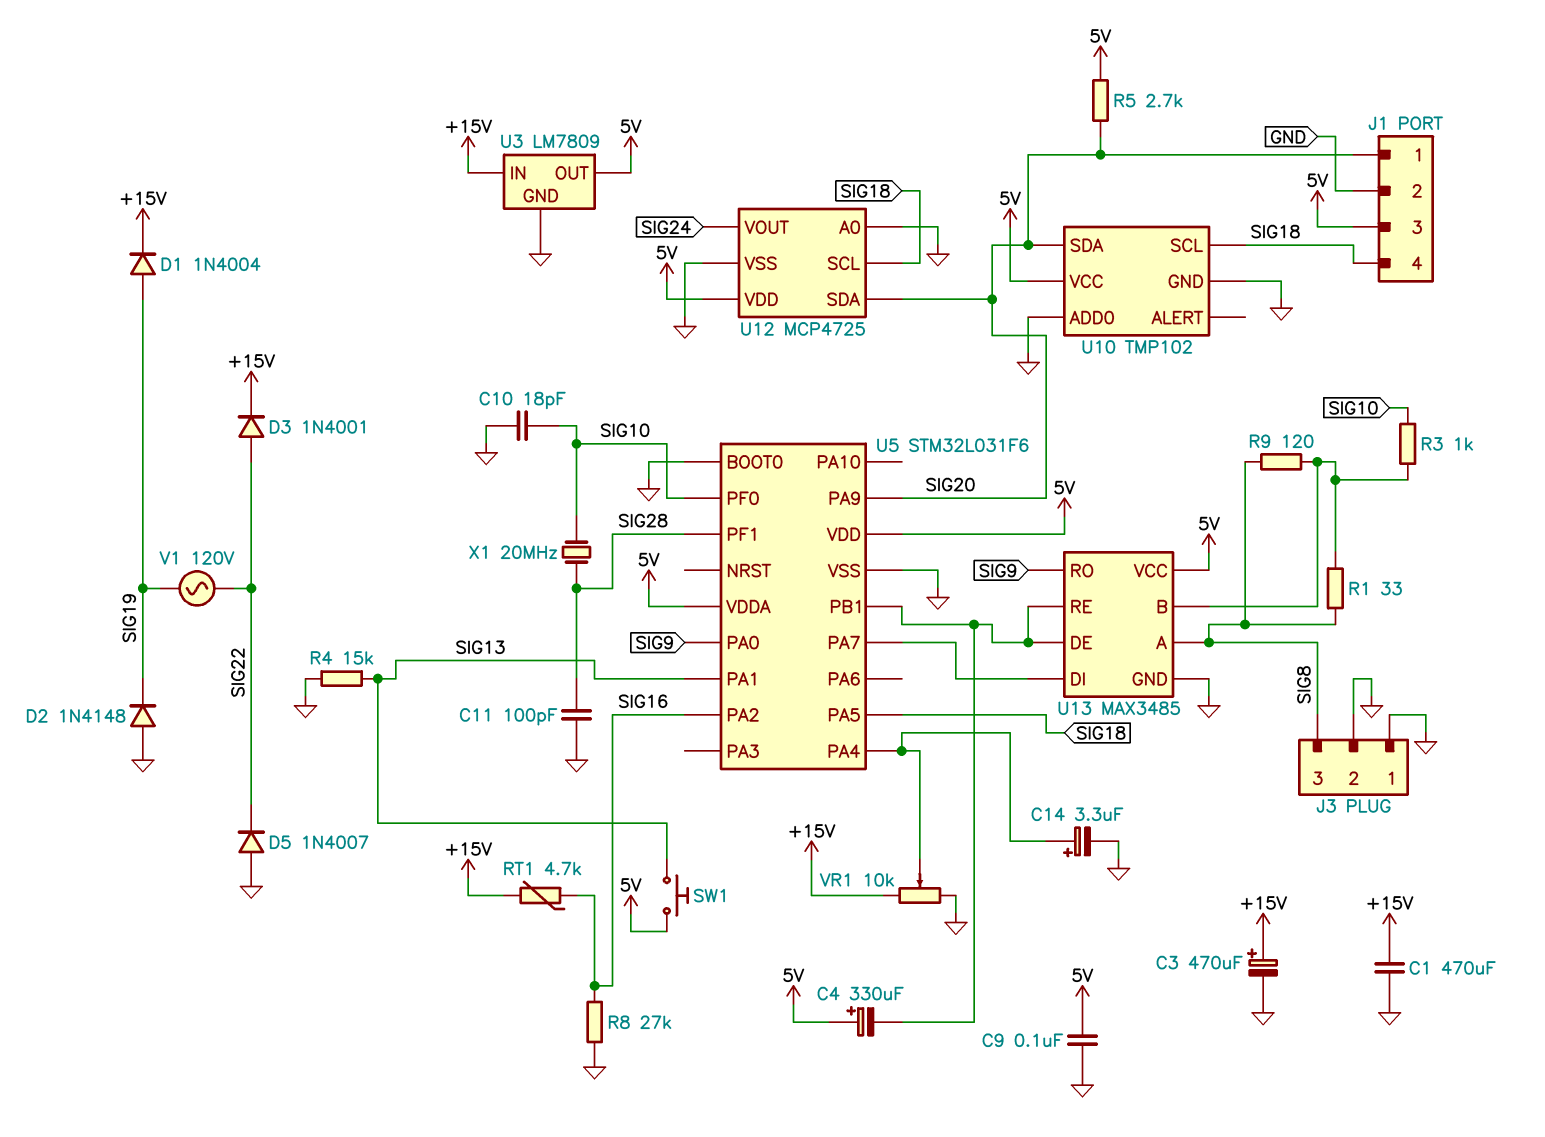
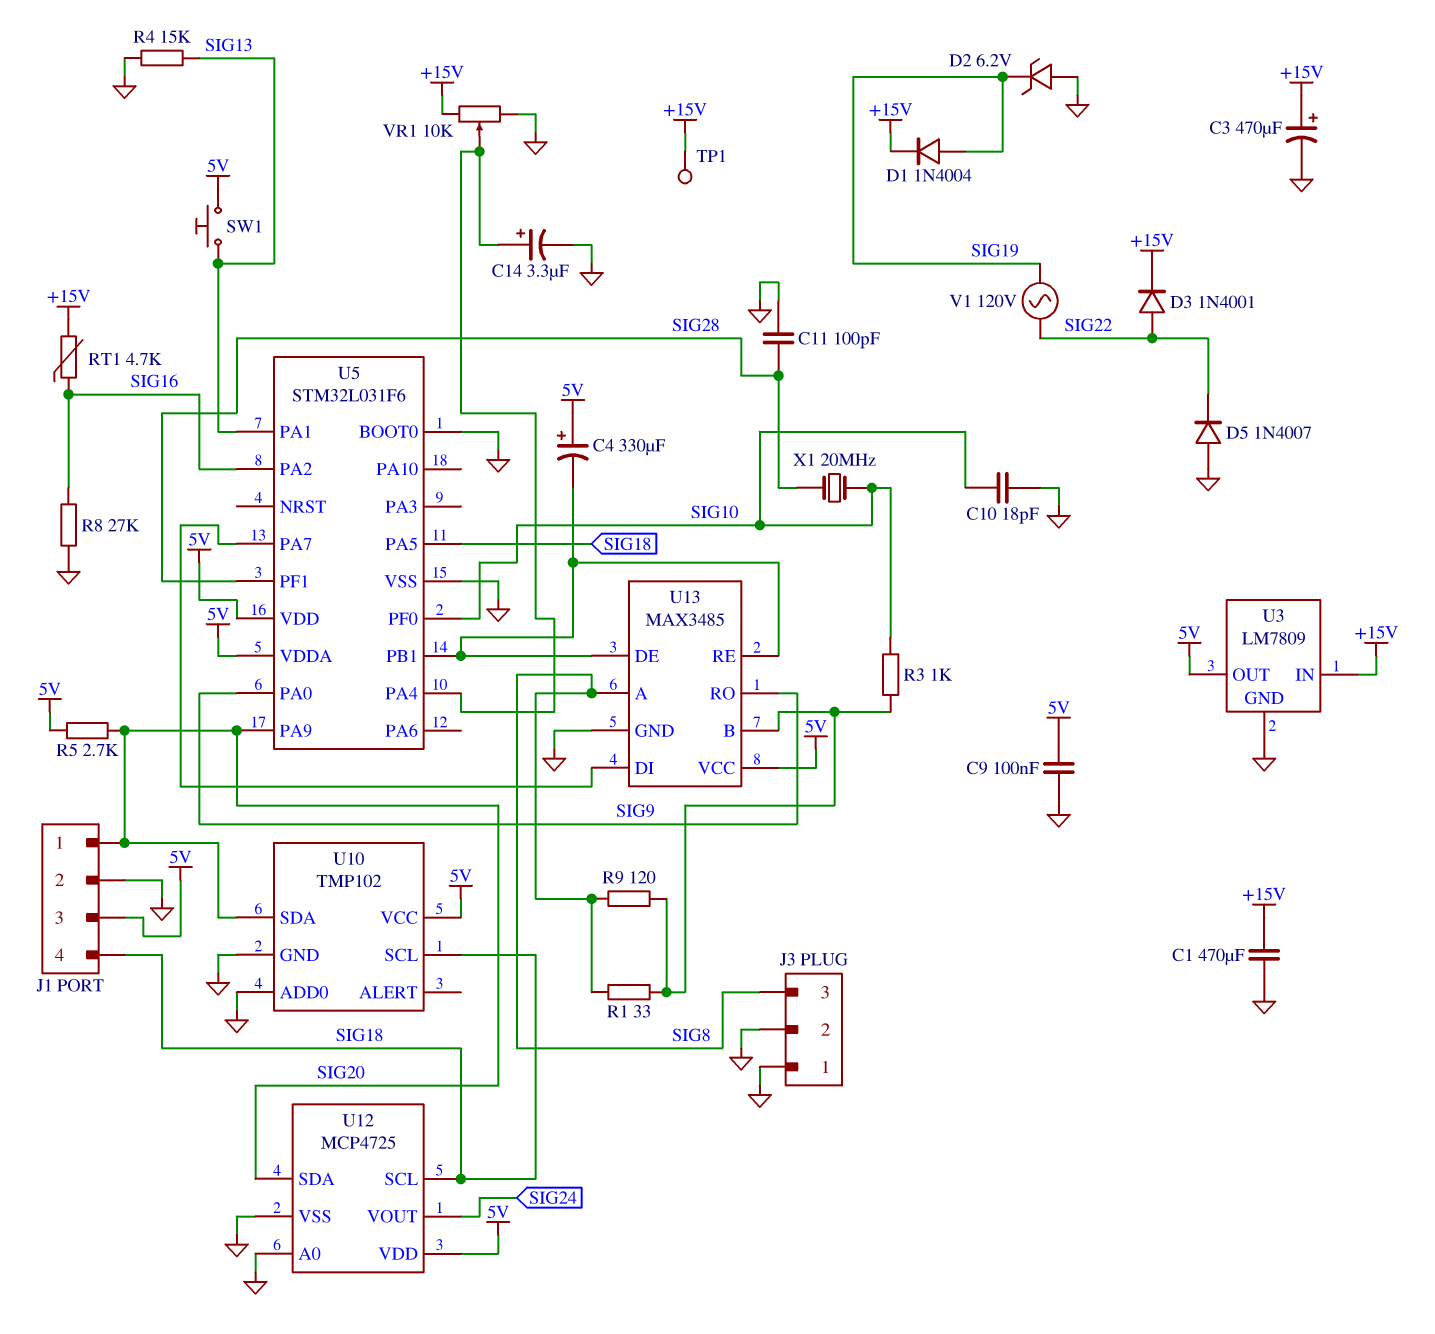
D2: diode 1N4148 (A GND, K SIG19) -> zener 6.2V (A GND, K SIG19)
TP1: none -> test point (+15V)

